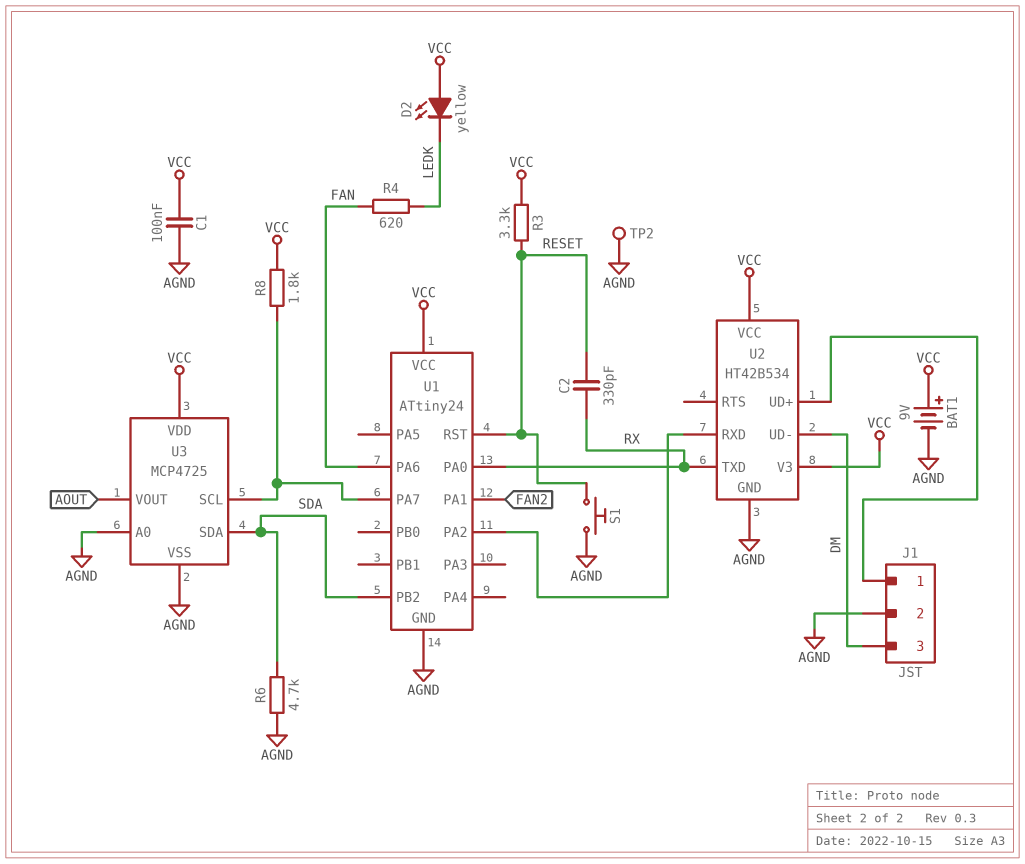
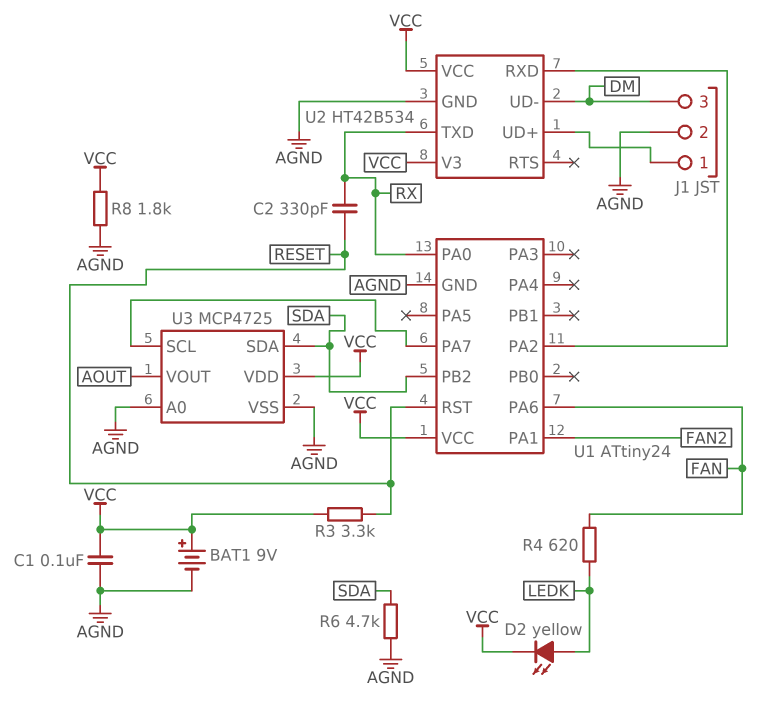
D2: LED yellow (A VCC, K LEDK) -> LED yellow (A LEDK, K VCC)
R8: 1.8k (U1/PA7, VCC) -> 1.8k (AGND, VCC)
S1: button (AGND, RESET) -> none
TP2: test point (AGND) -> none

